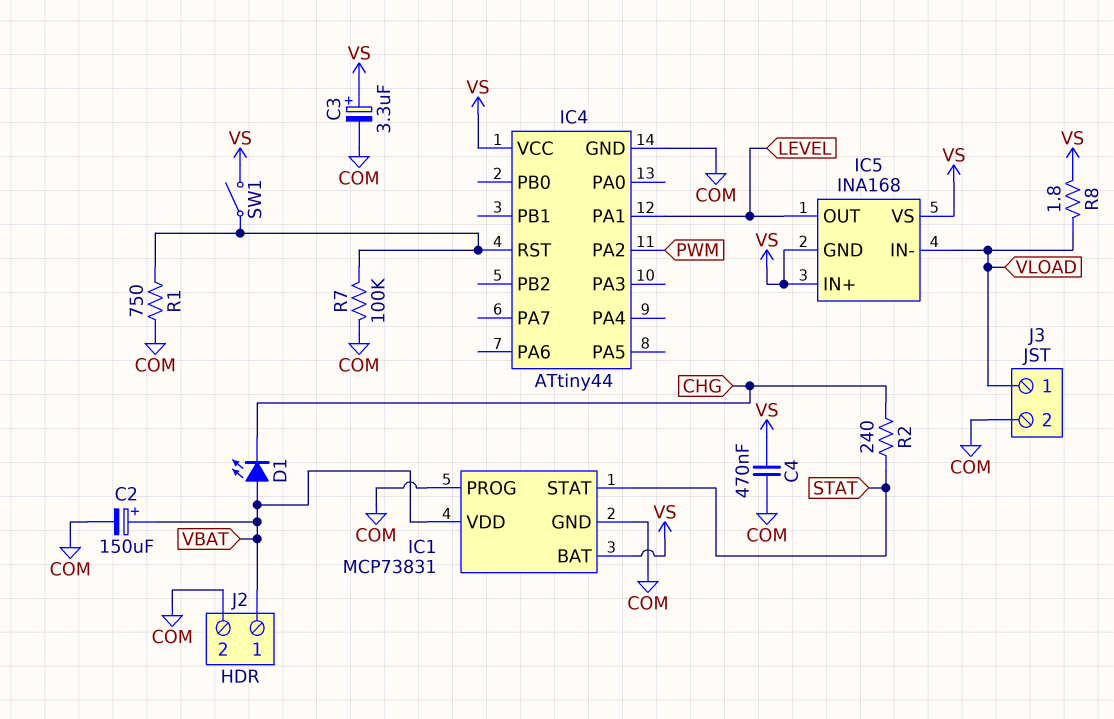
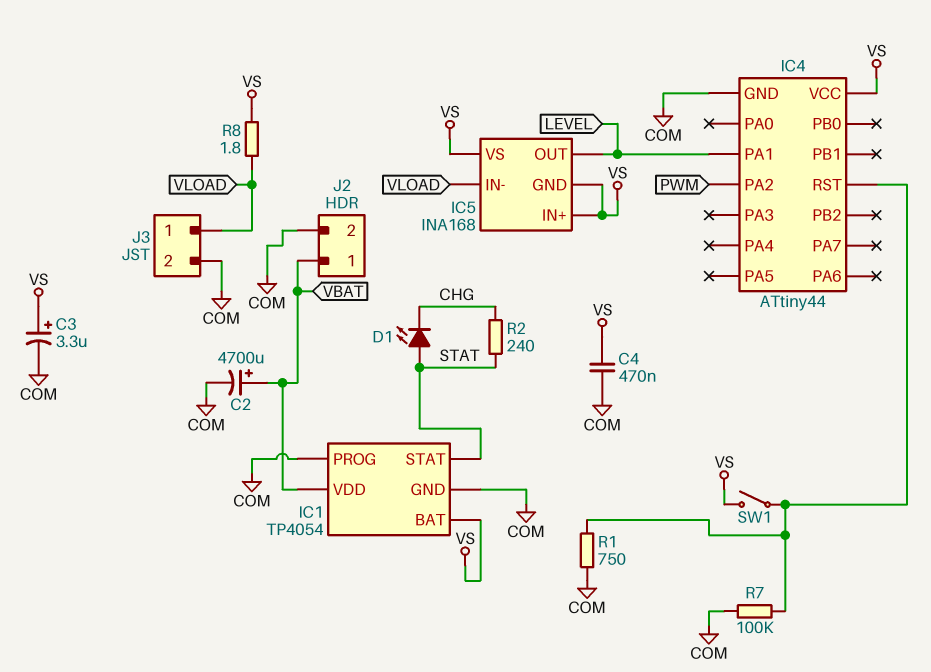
C2: 150uF (plus VBAT, minus COM) -> 4700uF (plus VBAT, minus COM)
D1: LED (A VBAT, K CHG) -> LED (A STAT, K CHG)
IC1: MCP73831 -> TP4054

